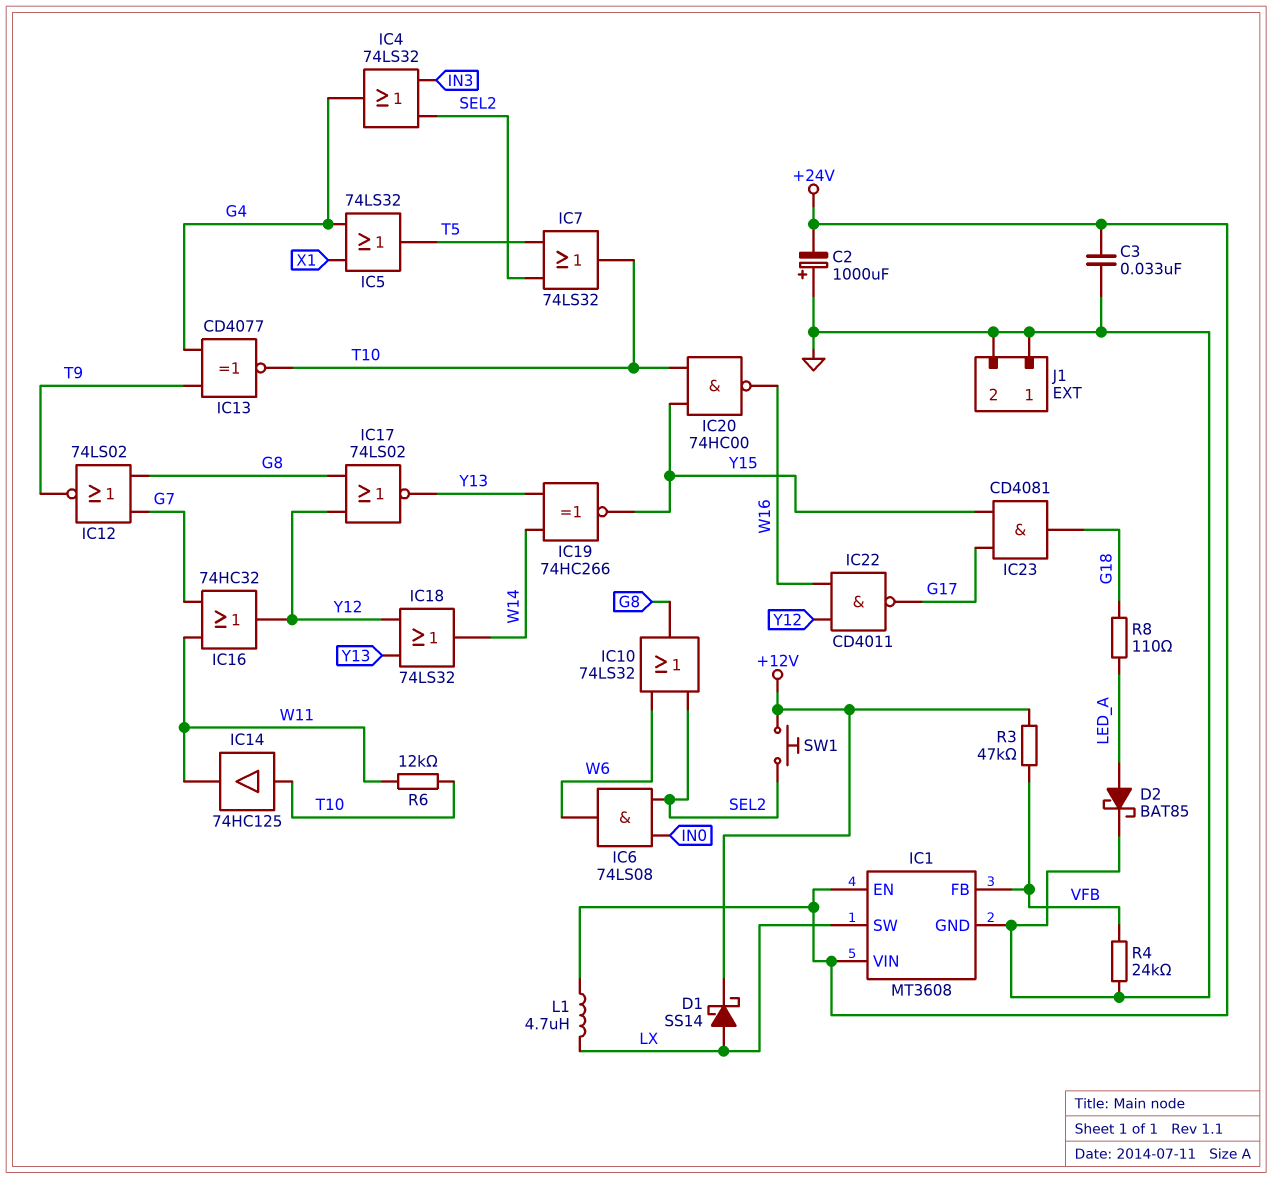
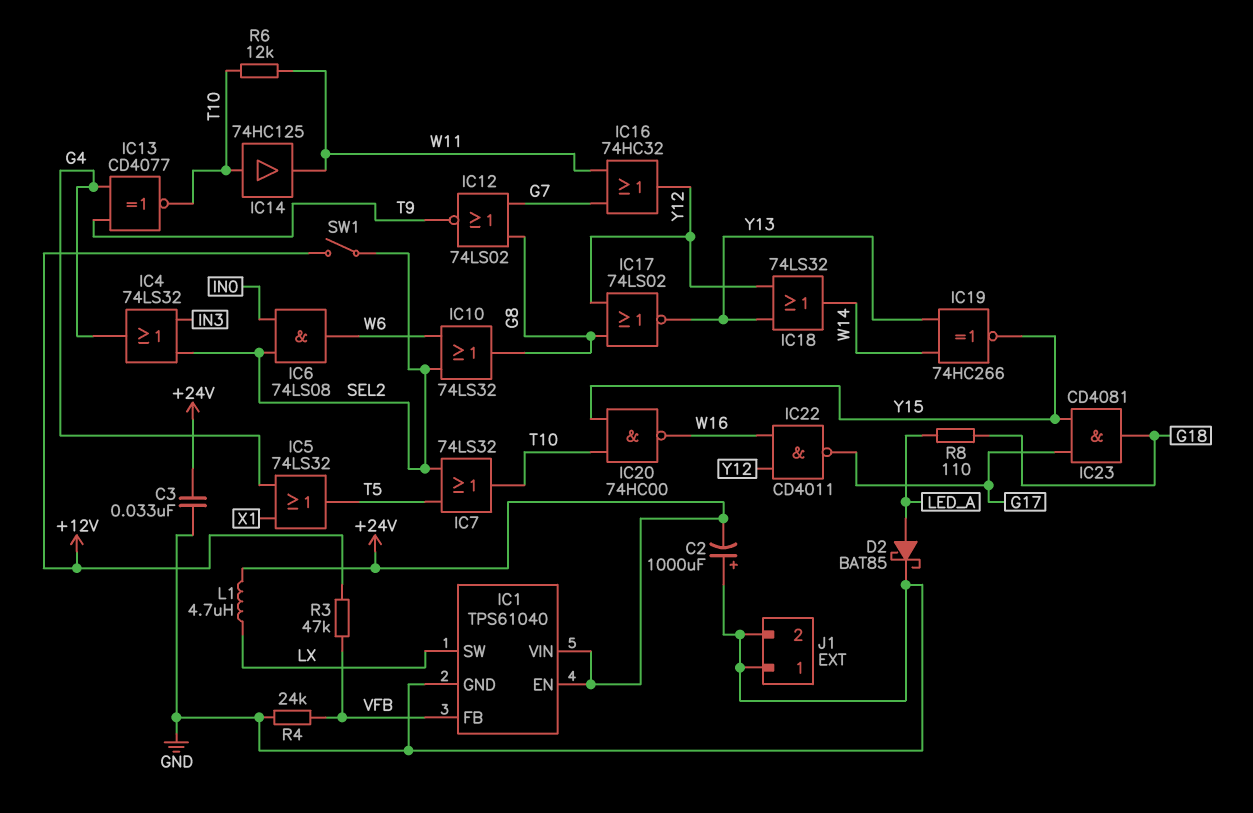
D1: schottky SS14 (A LX, K +12V) -> none
IC1: MT3608 -> TPS61040
SW1: button (+12V, SEL2) -> switch (+12V, SEL2)

